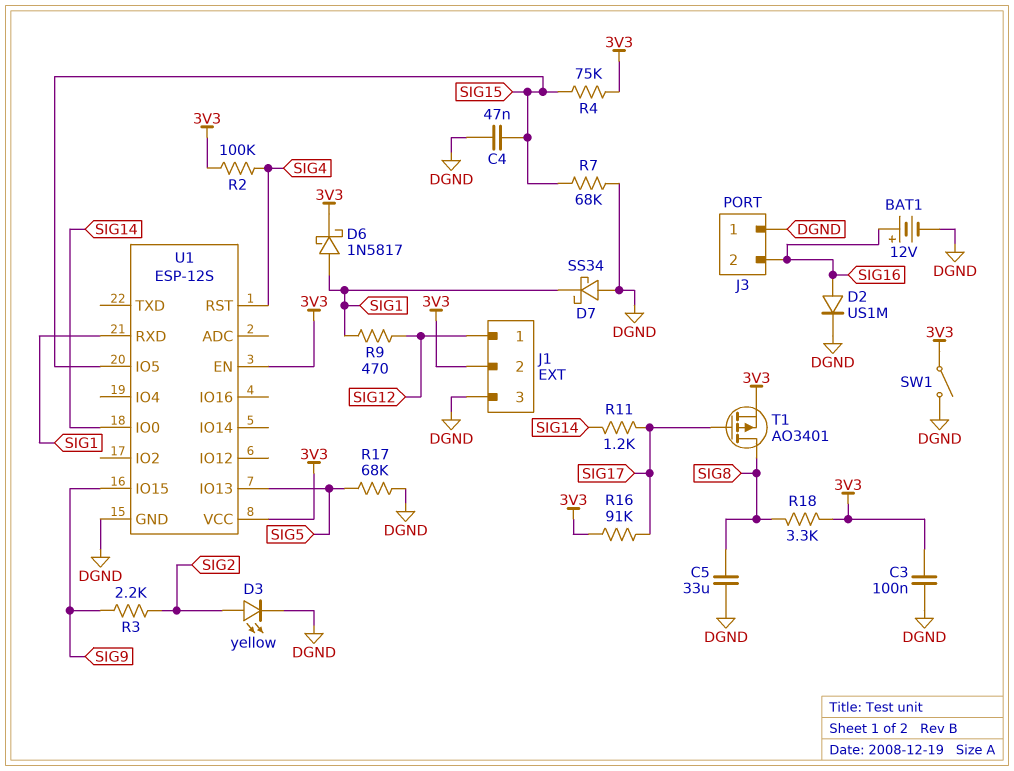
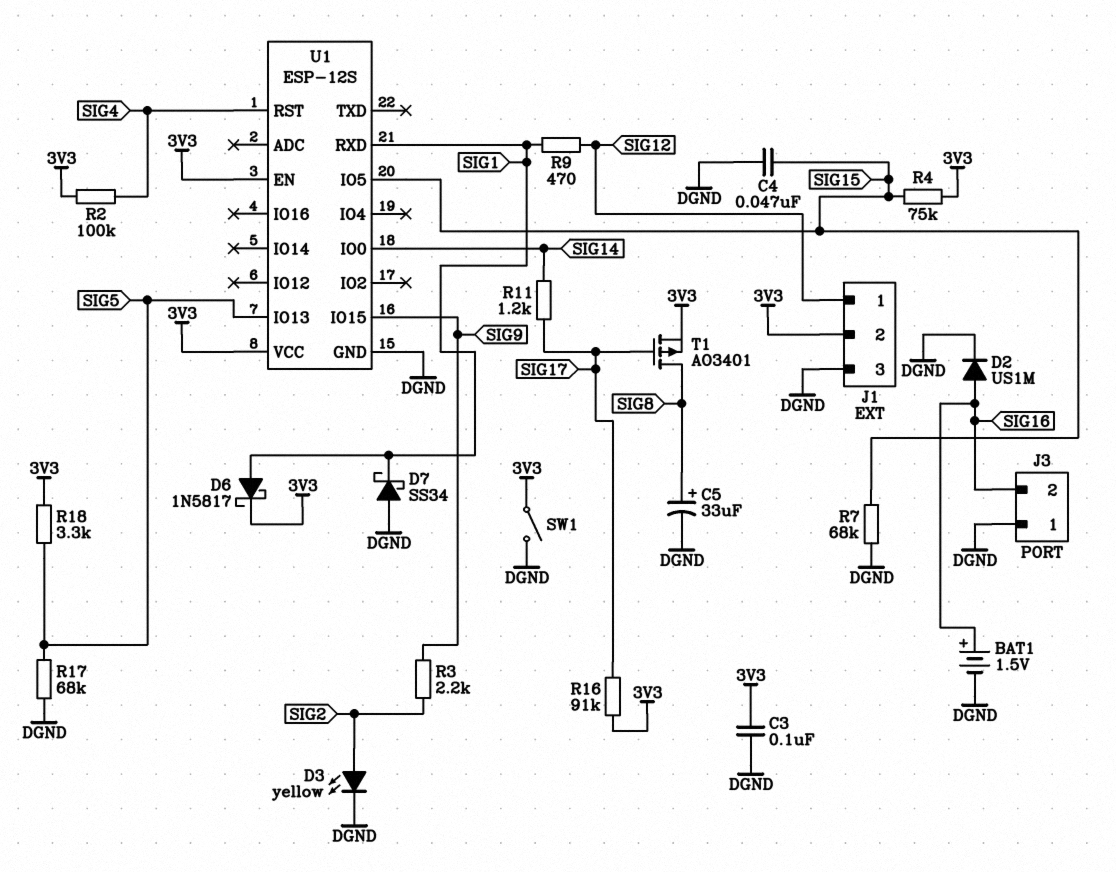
BAT1: 12V (plus SIG16, minus DGND) -> 1.5V (plus SIG16, minus DGND)
C5: 33uF (DGND, SIG8) -> 33uF (plus SIG8, minus DGND)
R18: 3.3k (3V3, SIG8) -> 3.3k (3V3, SIG5)

